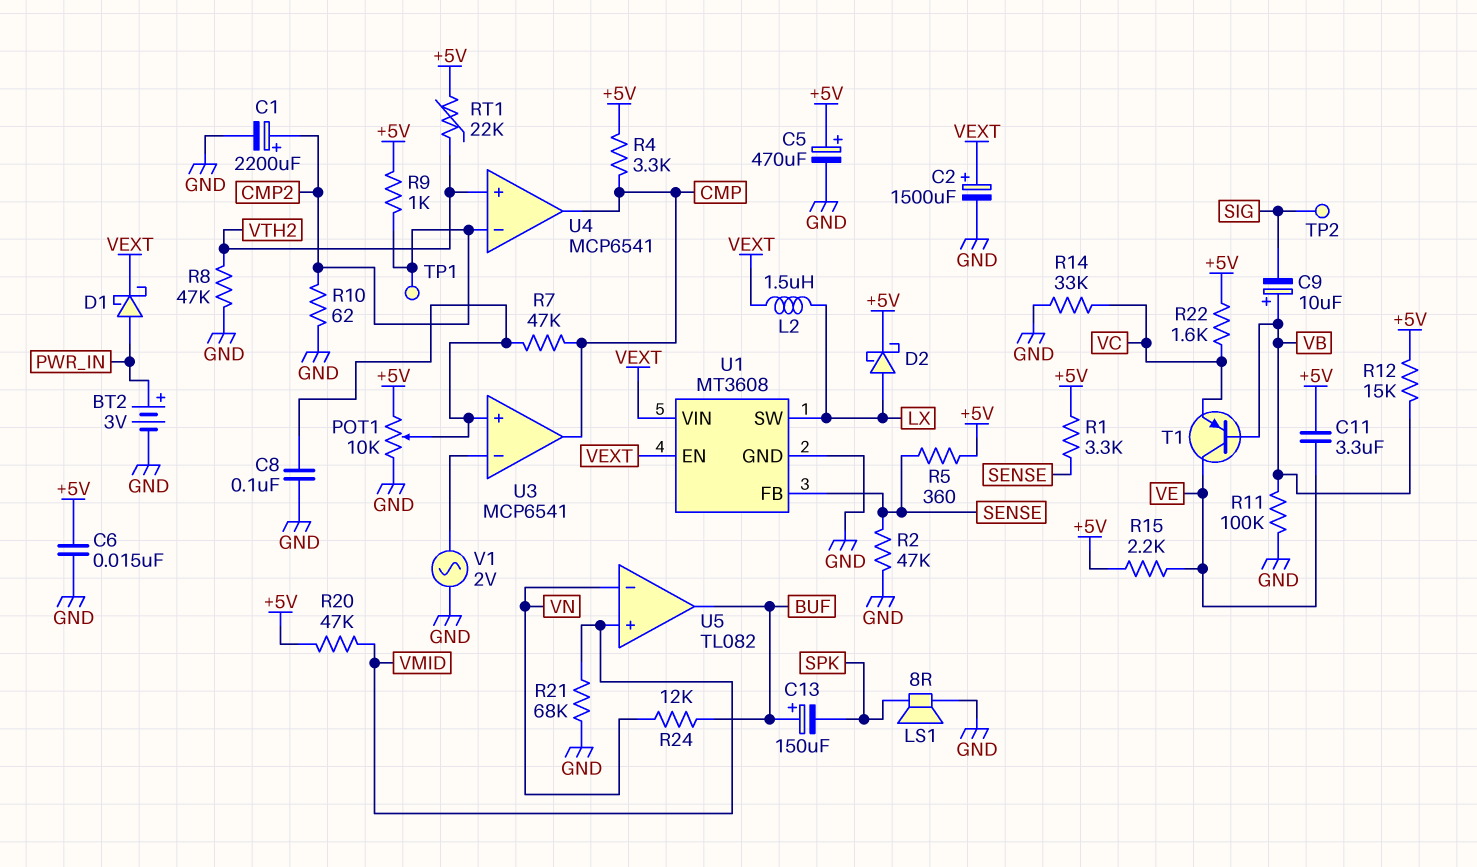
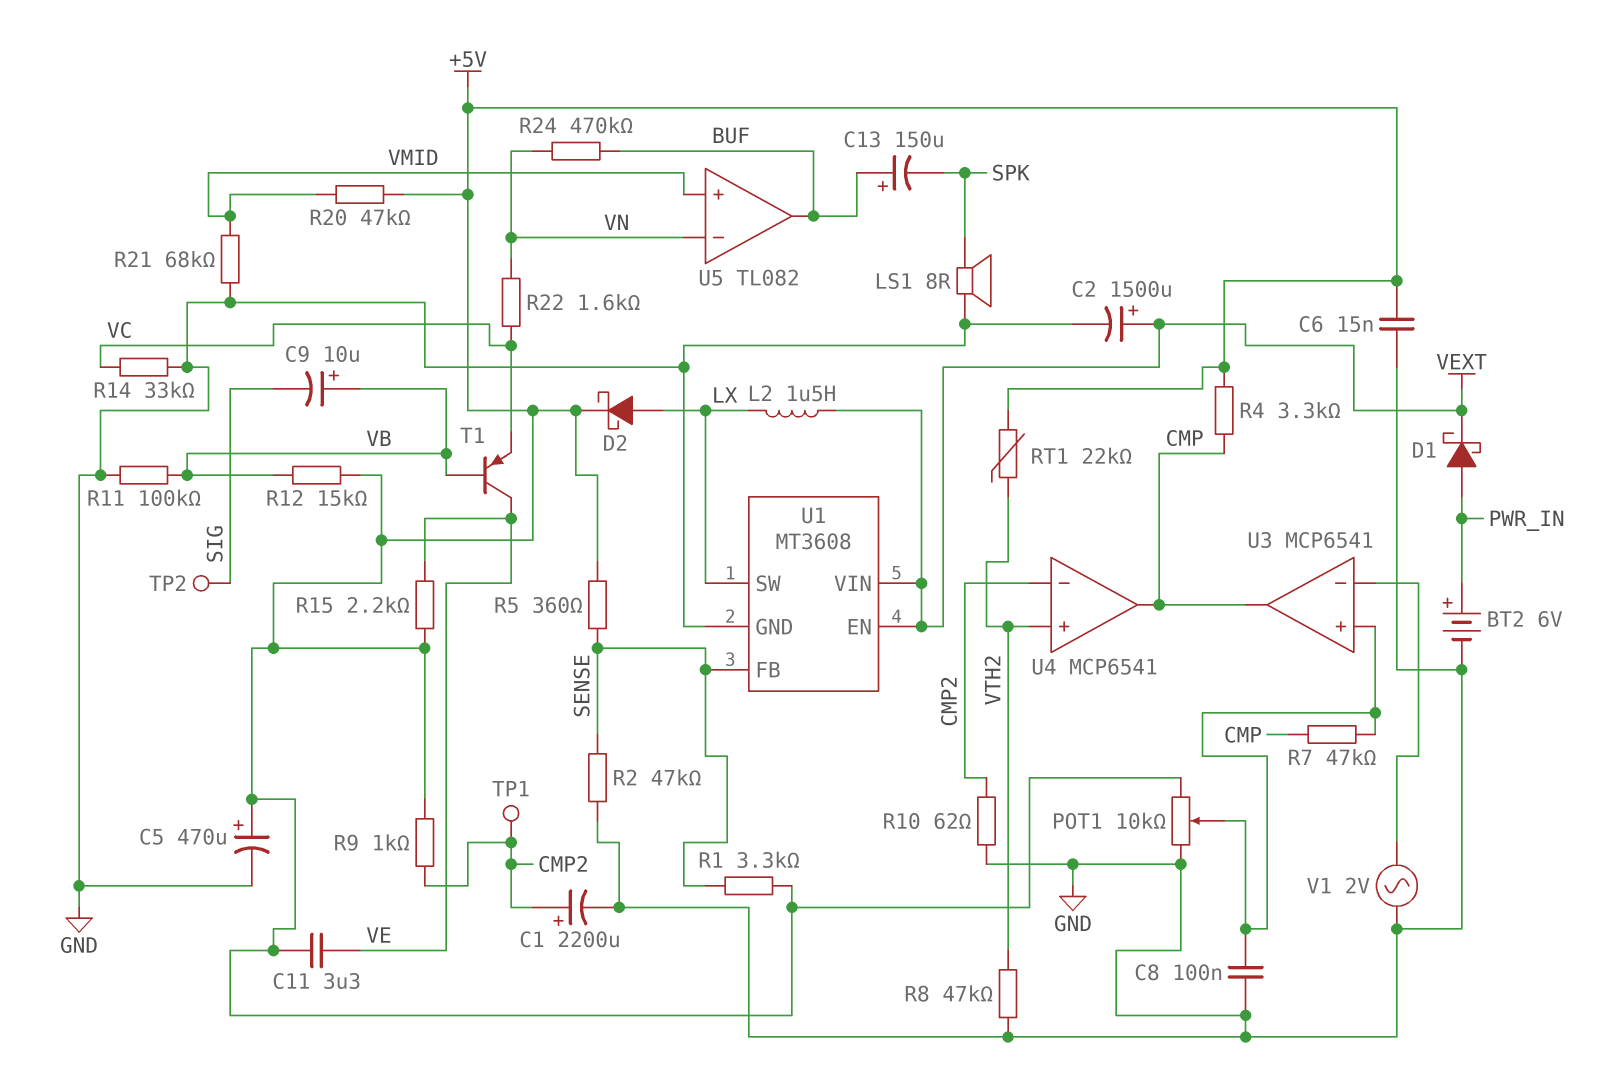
BT2: 3V (plus PWR_IN, minus GND) -> 6V (plus PWR_IN, minus GND)
R22: 1.6k (+5V, VC) -> 1.6k (VC, VN)
R24: 12k (BUF, VN) -> 470k (BUF, VN)

